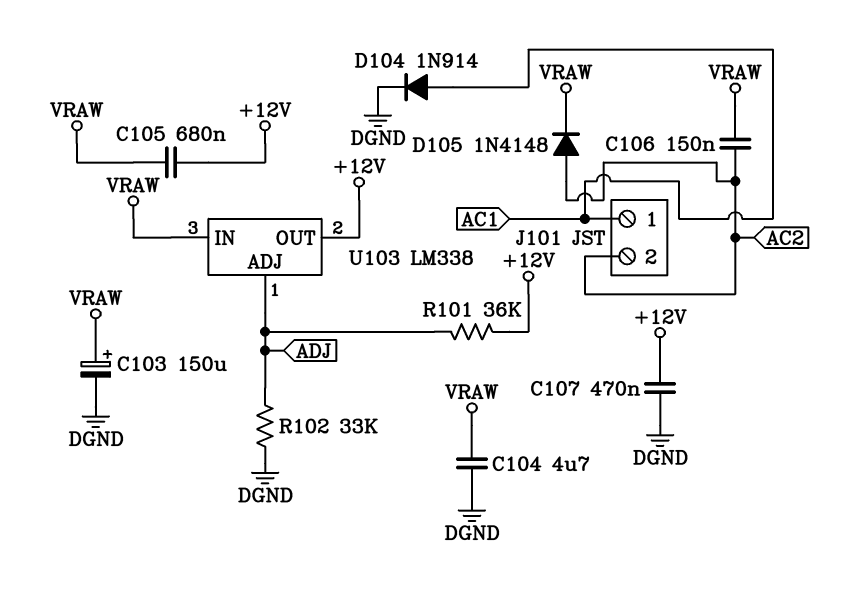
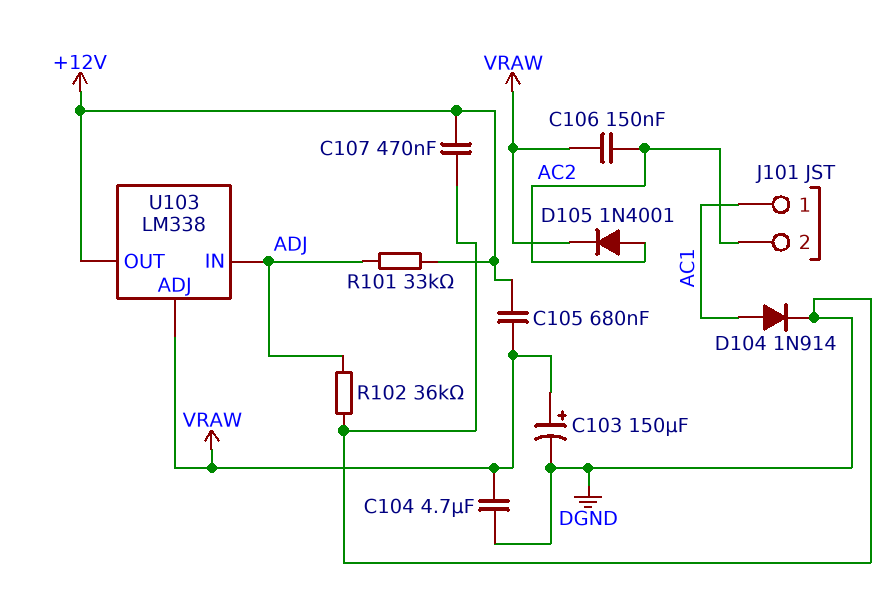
D105: diode 1N4148 (A AC2, K VRAW) -> diode 1N4001 (A AC2, K VRAW)
R101: 36k (+12V, ADJ) -> 33k (+12V, ADJ)
R102: 33k (ADJ, DGND) -> 36k (ADJ, DGND)
U103 pin ADJ: ADJ -> VRAW
U103 pin IN: VRAW -> ADJ

